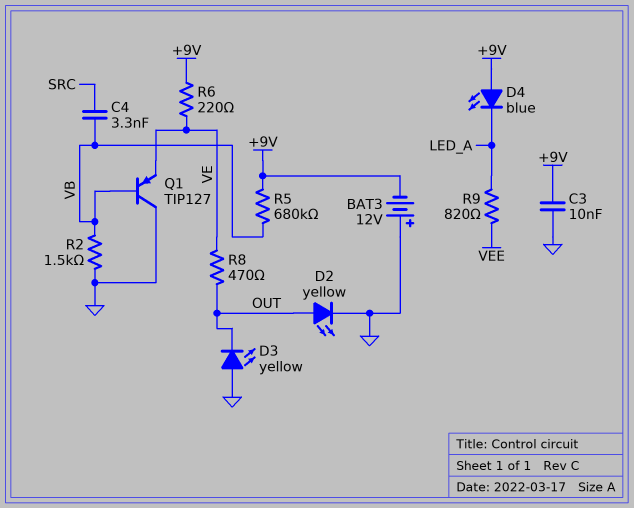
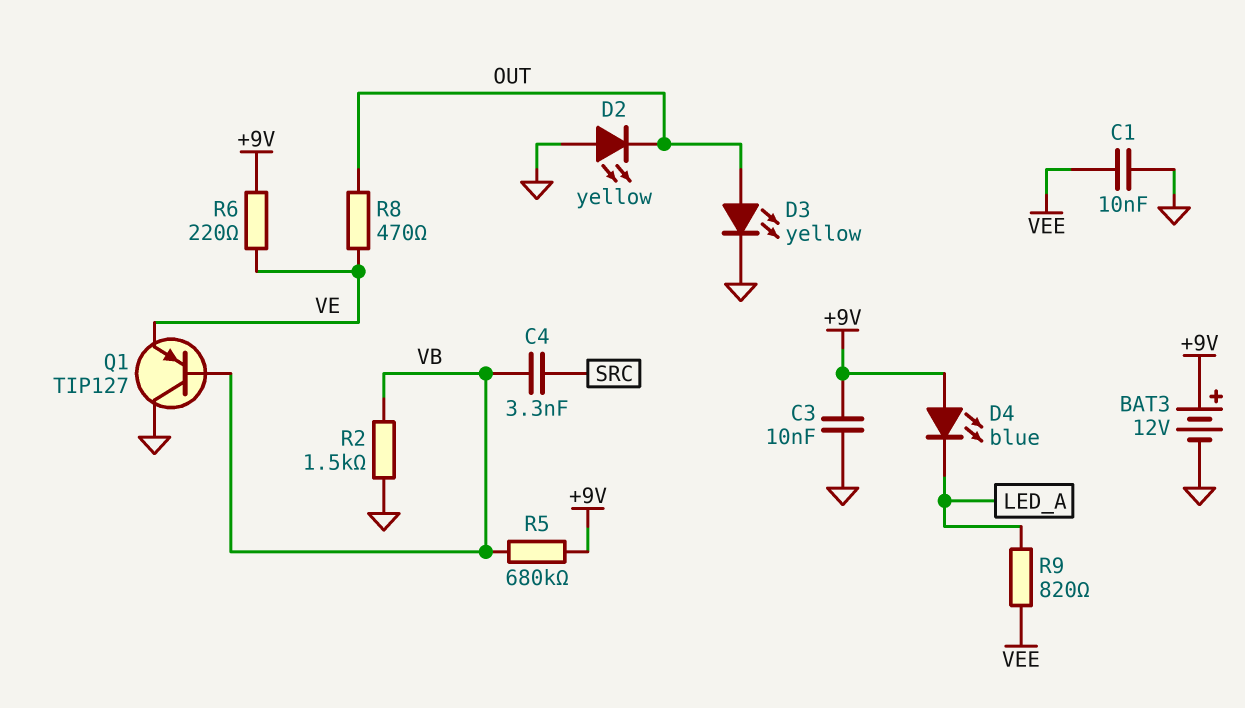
BAT3: 12V (plus GND, minus +9V) -> 12V (plus +9V, minus GND)
C1: none -> 10nF (GND, VEE)
D2: LED yellow (A OUT, K GND) -> LED yellow (A GND, K OUT)
D3: LED yellow (A GND, K OUT) -> LED yellow (A OUT, K GND)

